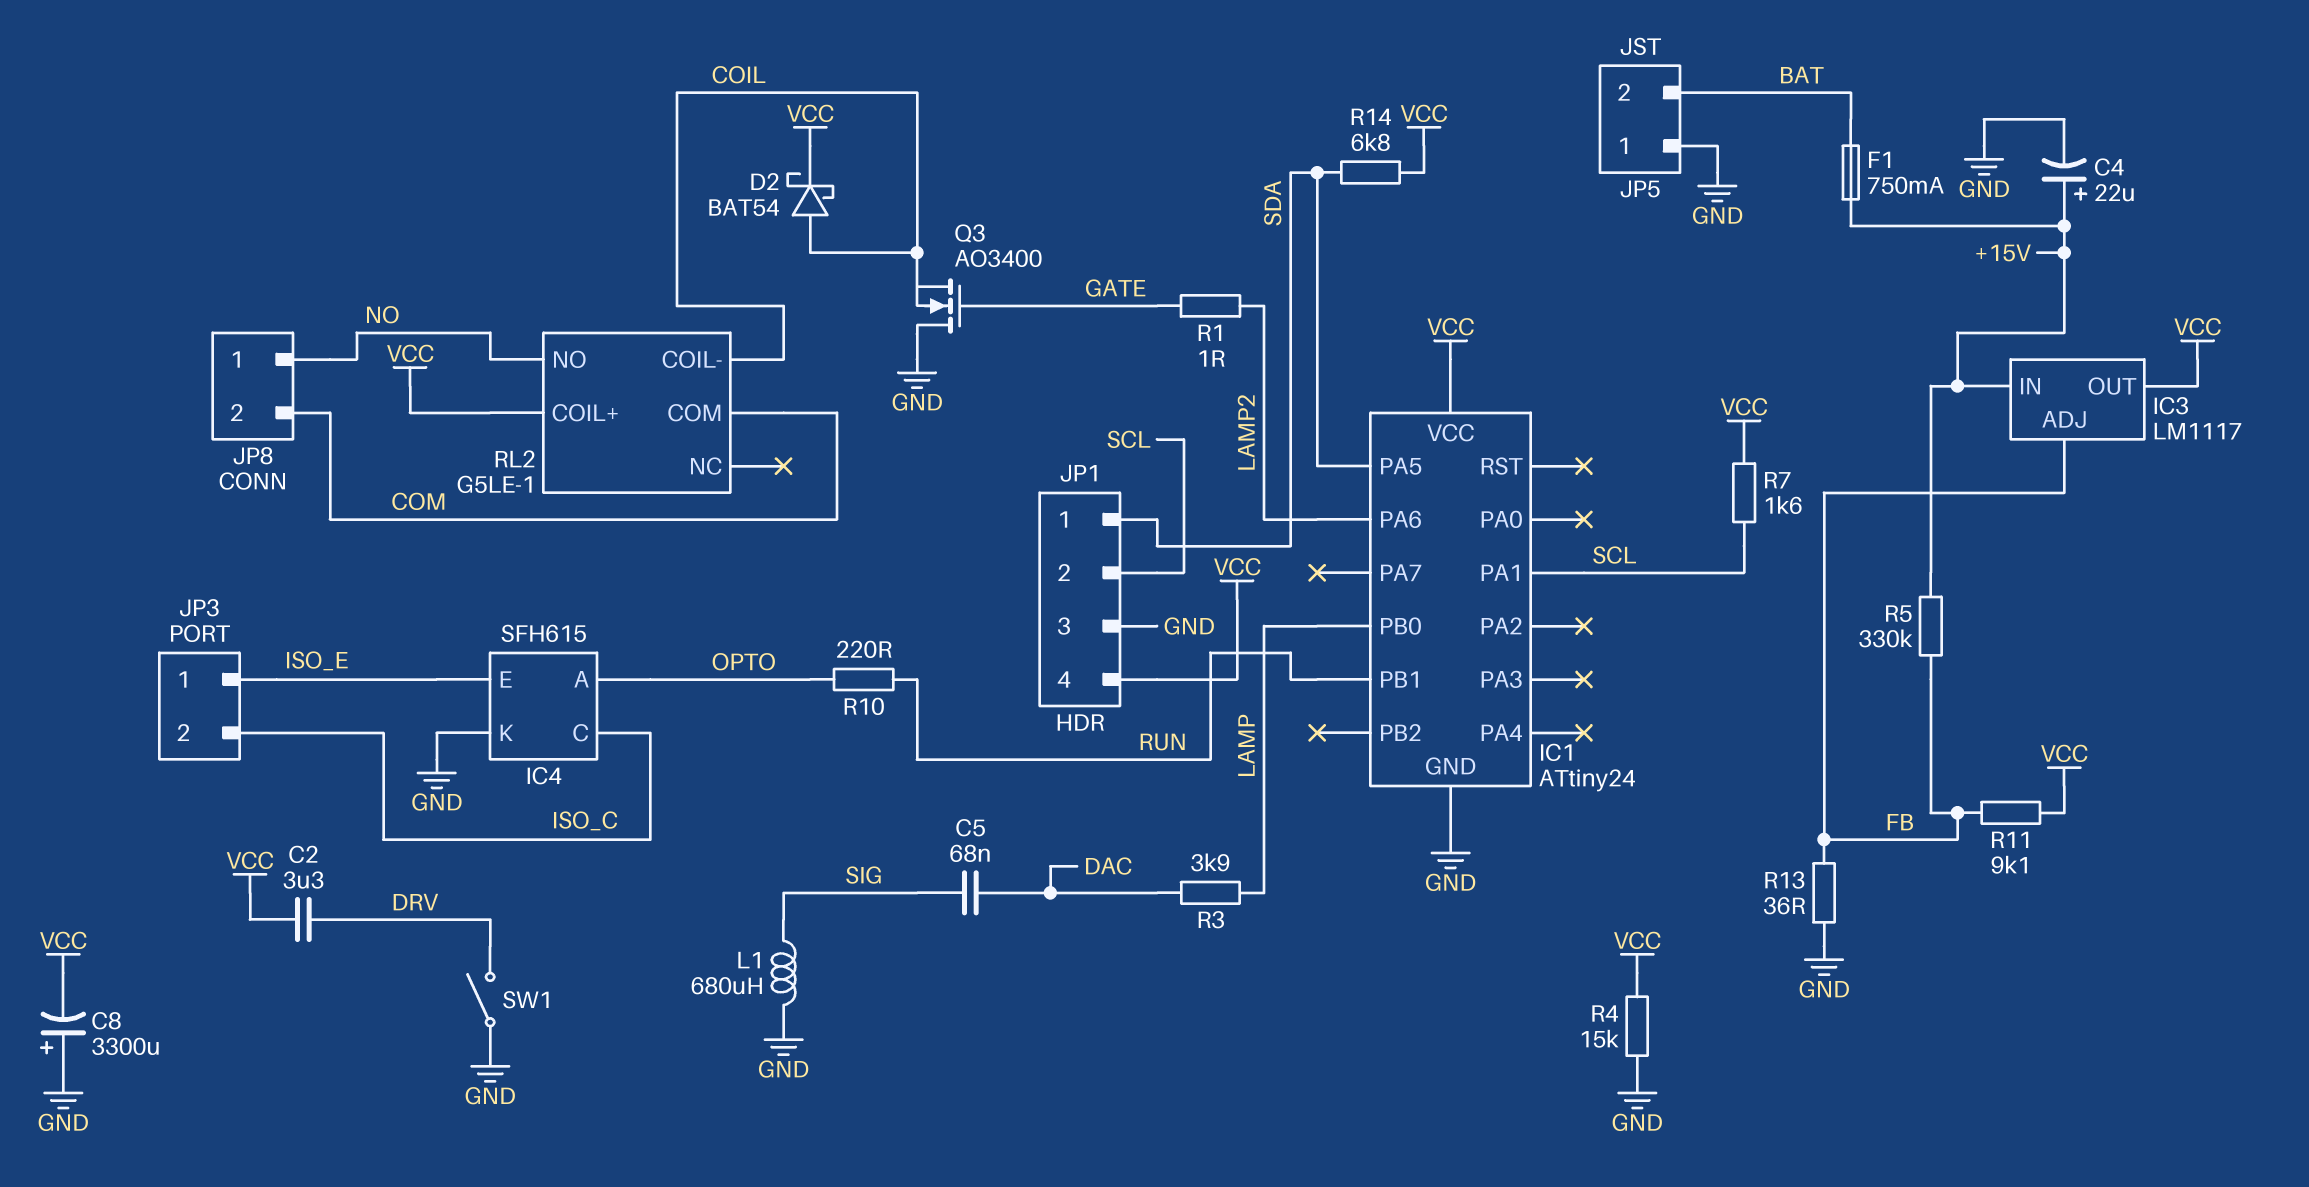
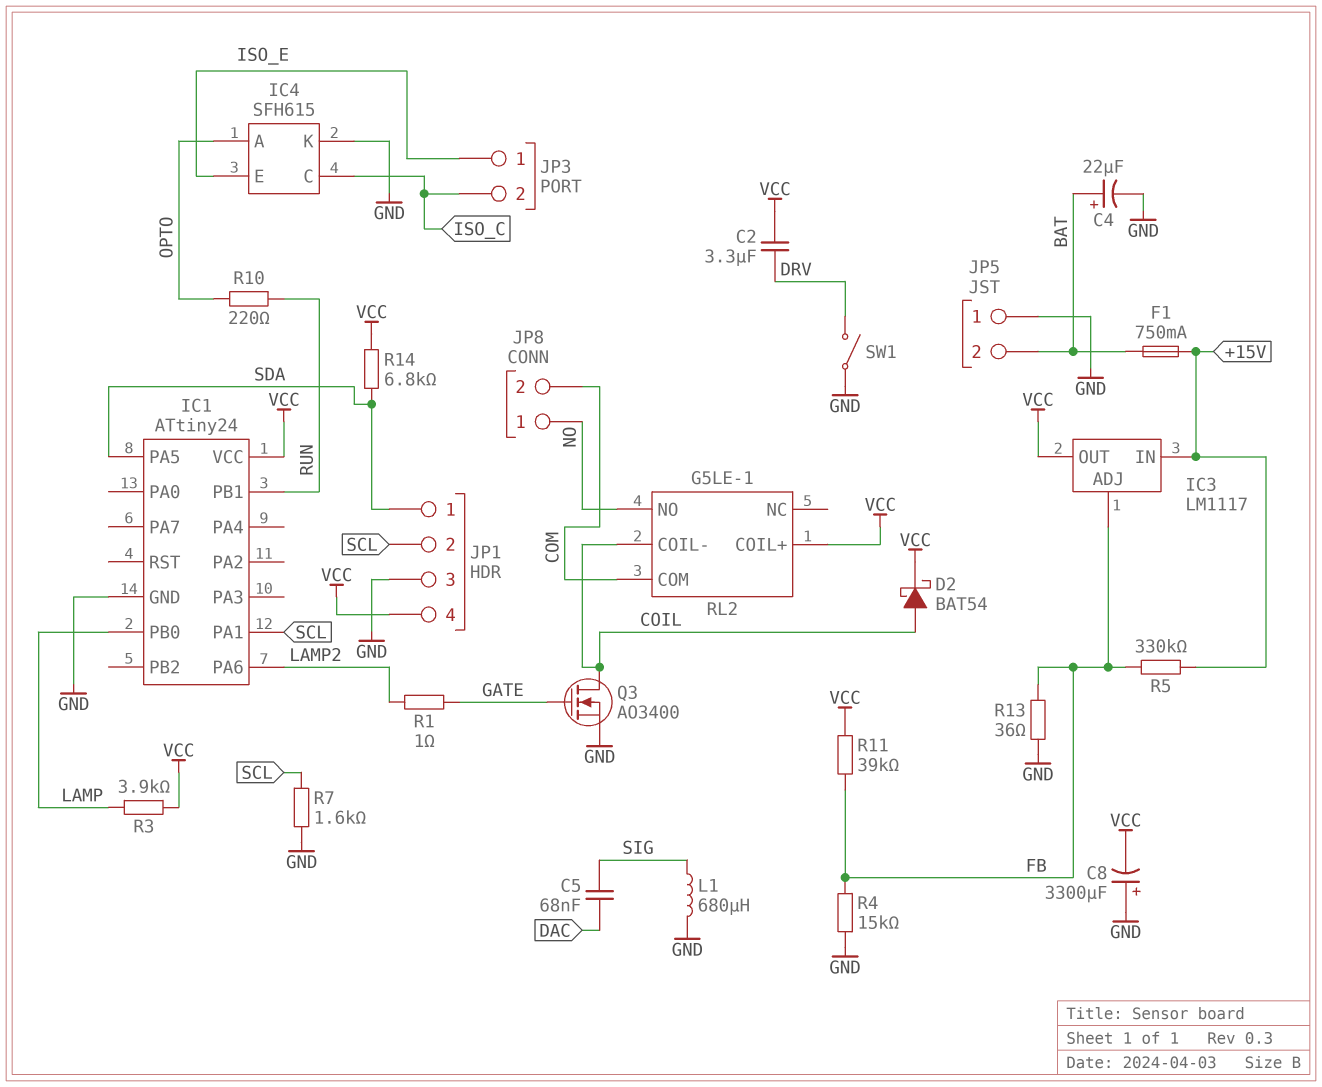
C4: 22uF (plus +15V, minus GND) -> 22uF (plus BAT, minus GND)
Q3: NMOS AO3400 (G GATE, D GND, S COIL) -> NMOS AO3400 (G GATE, D COIL, S GND)
R3: 3.9k (DAC, LAMP) -> 3.9k (LAMP, VCC)
R4: 15k (GND, VCC) -> 15k (FB, GND)
R7: 1.6k (SCL, VCC) -> 1.6k (GND, SCL)
R11: 9.1k (FB, VCC) -> 39k (FB, VCC)

